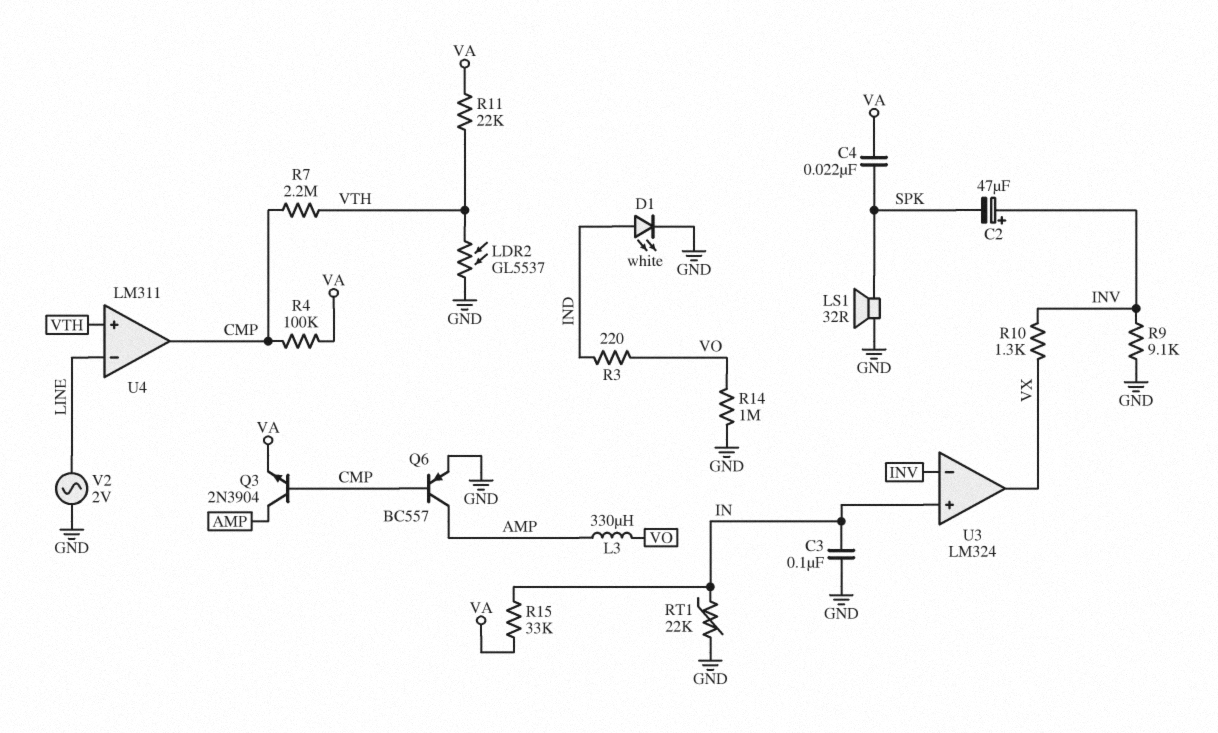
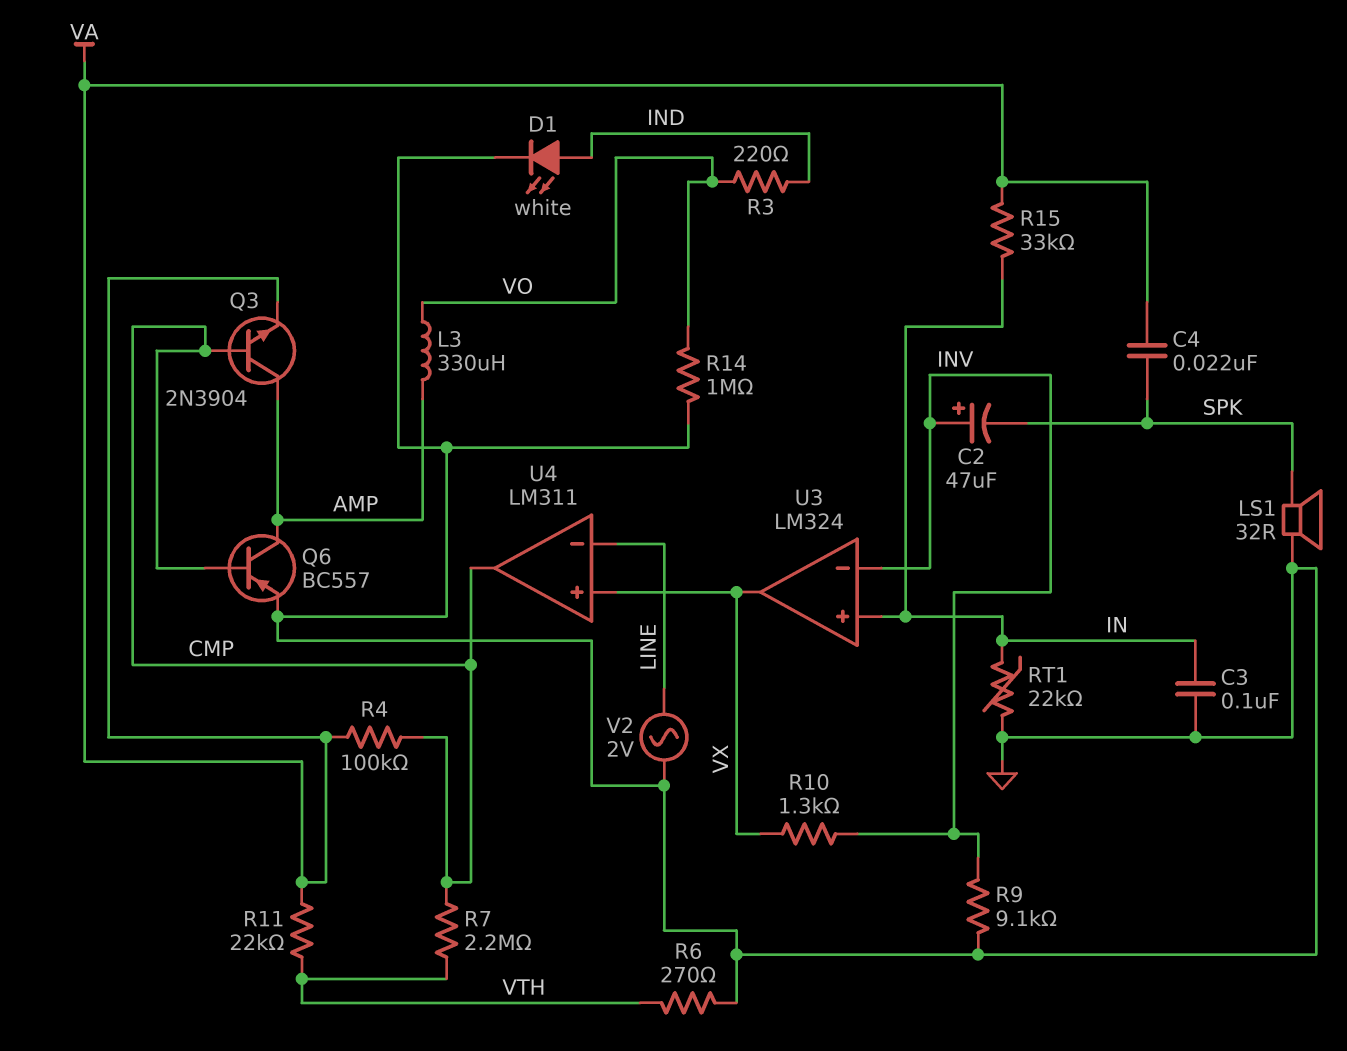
LDR2: GL5537 (GND, VTH) -> none
R6: none -> 270 (GND, VTH)
U4 pin in+: VTH -> VX

